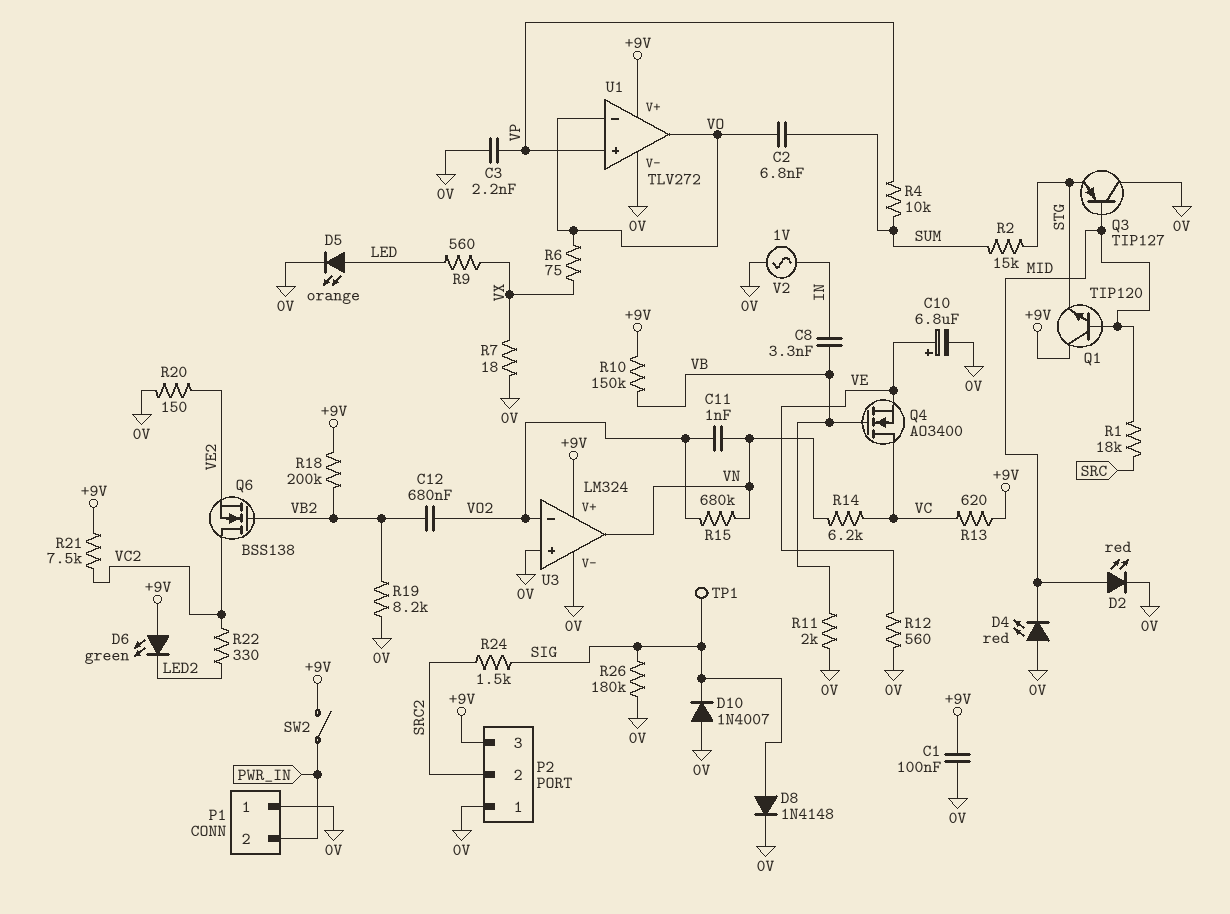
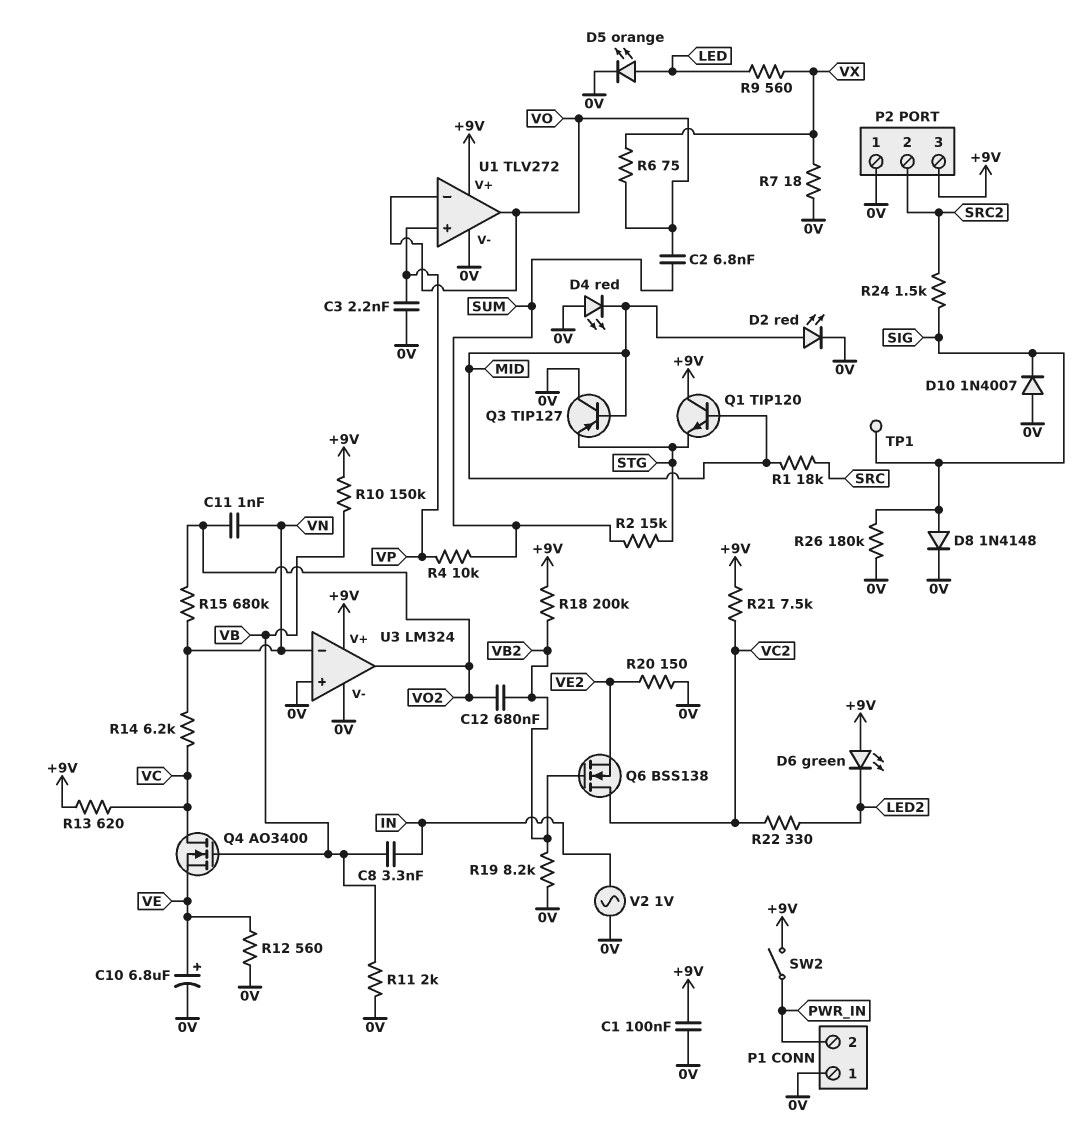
U3 pin in-: VO2 -> VN
U3 pin out: VN -> VO2

